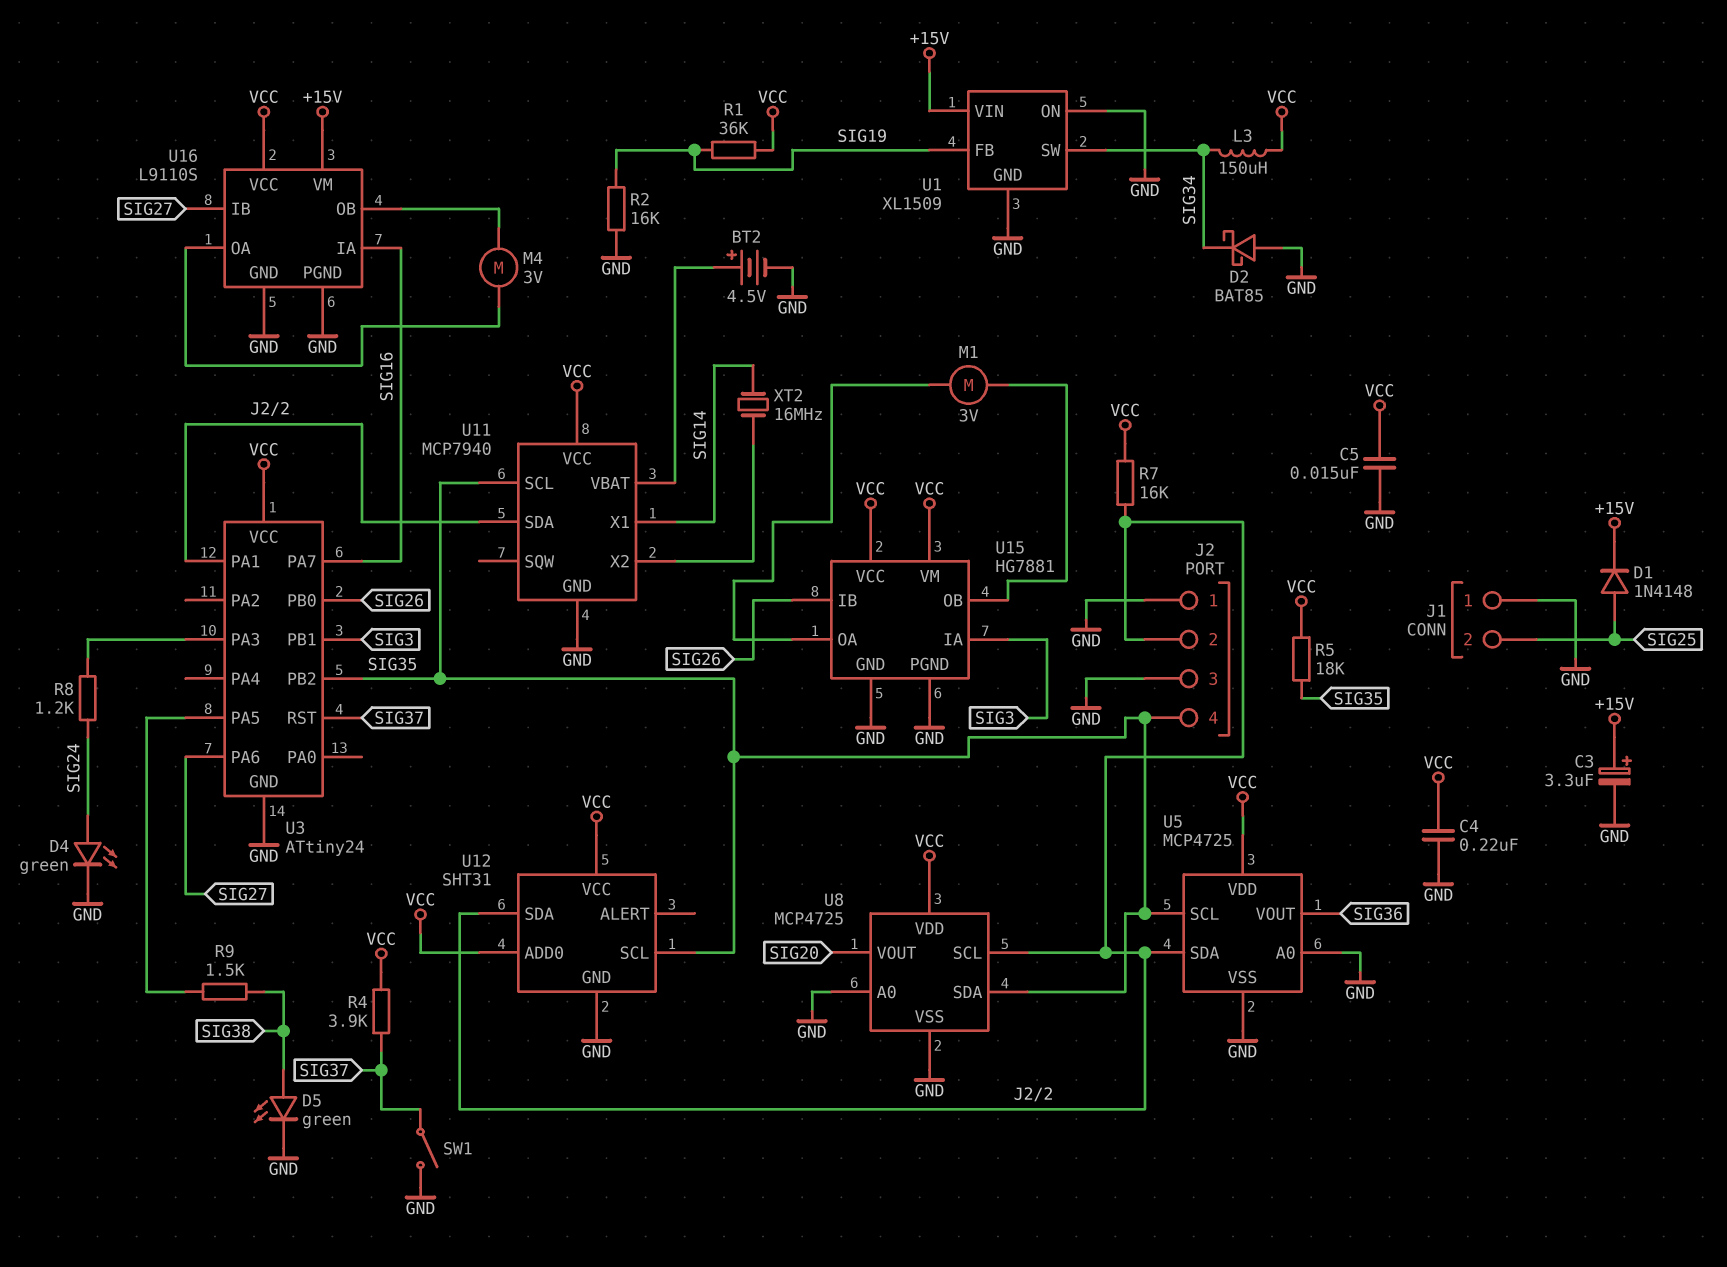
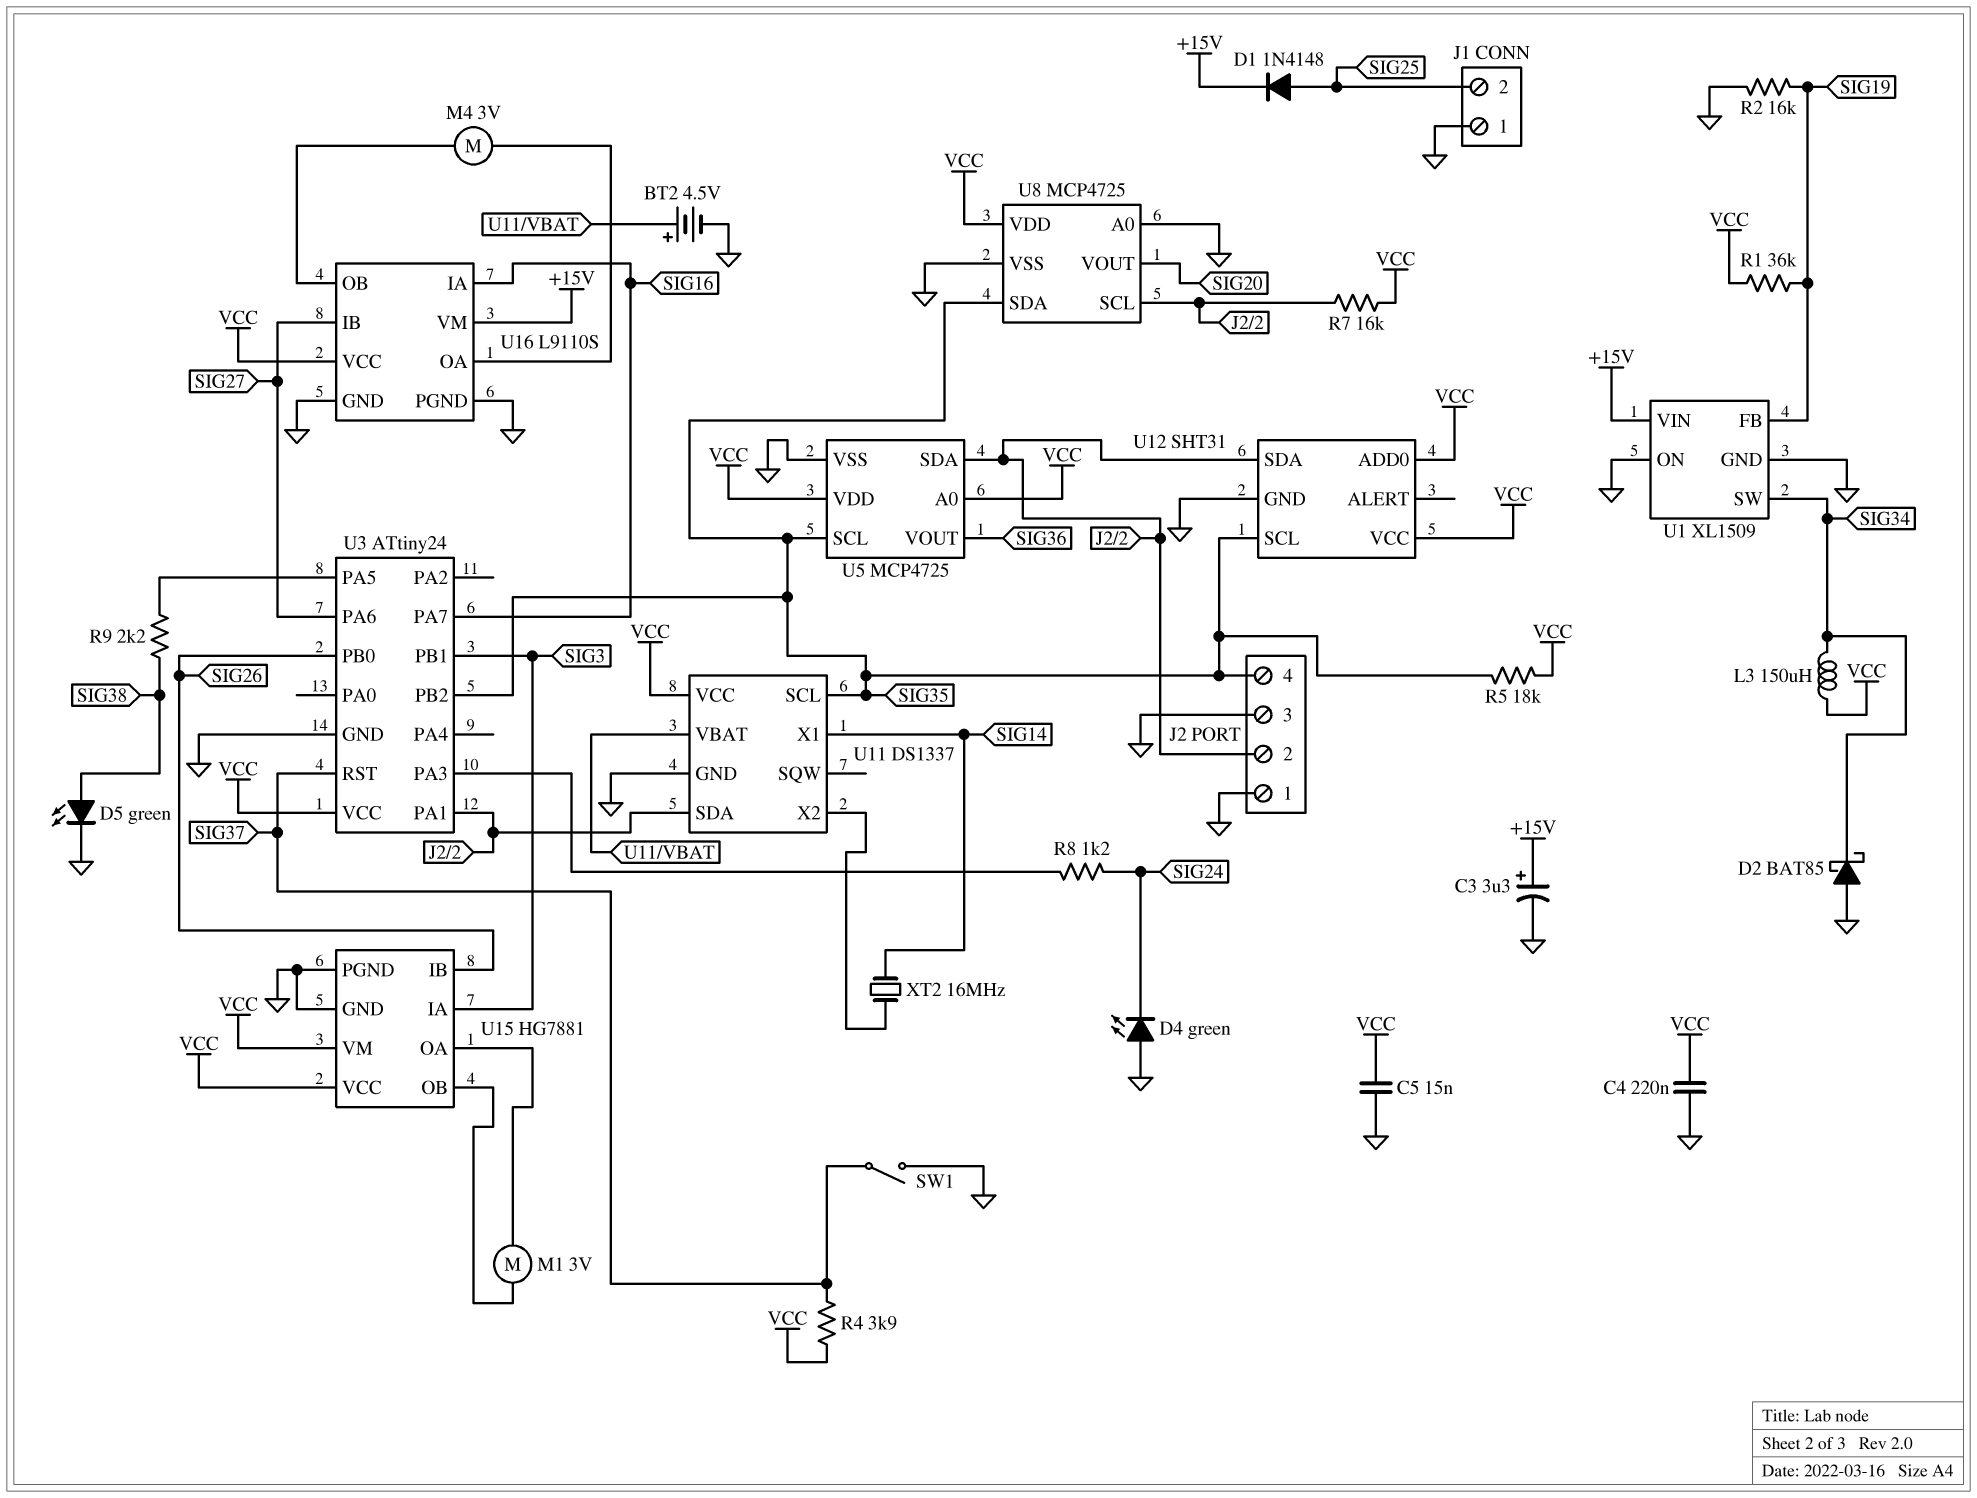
D4: LED green (A SIG24, K GND) -> LED green (A GND, K SIG24)
R9: 1.5k (SIG38, U3/PA5) -> 2.2k (SIG38, U3/PA5)
U5 pin A0: GND -> VCC
U11: MCP7940 -> DS1337

